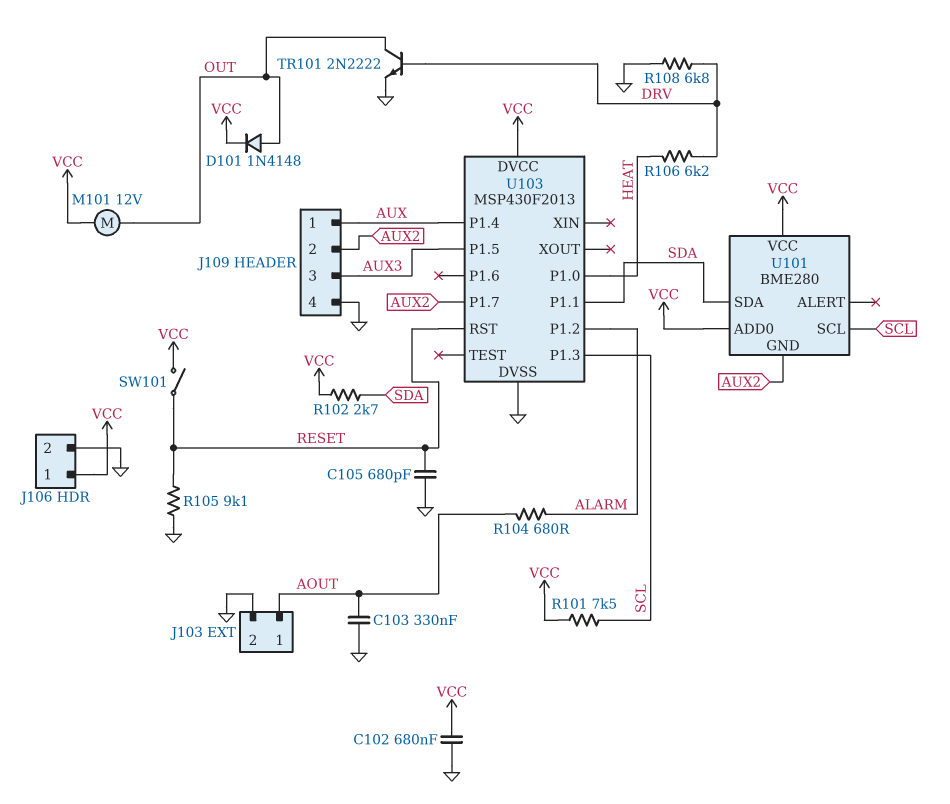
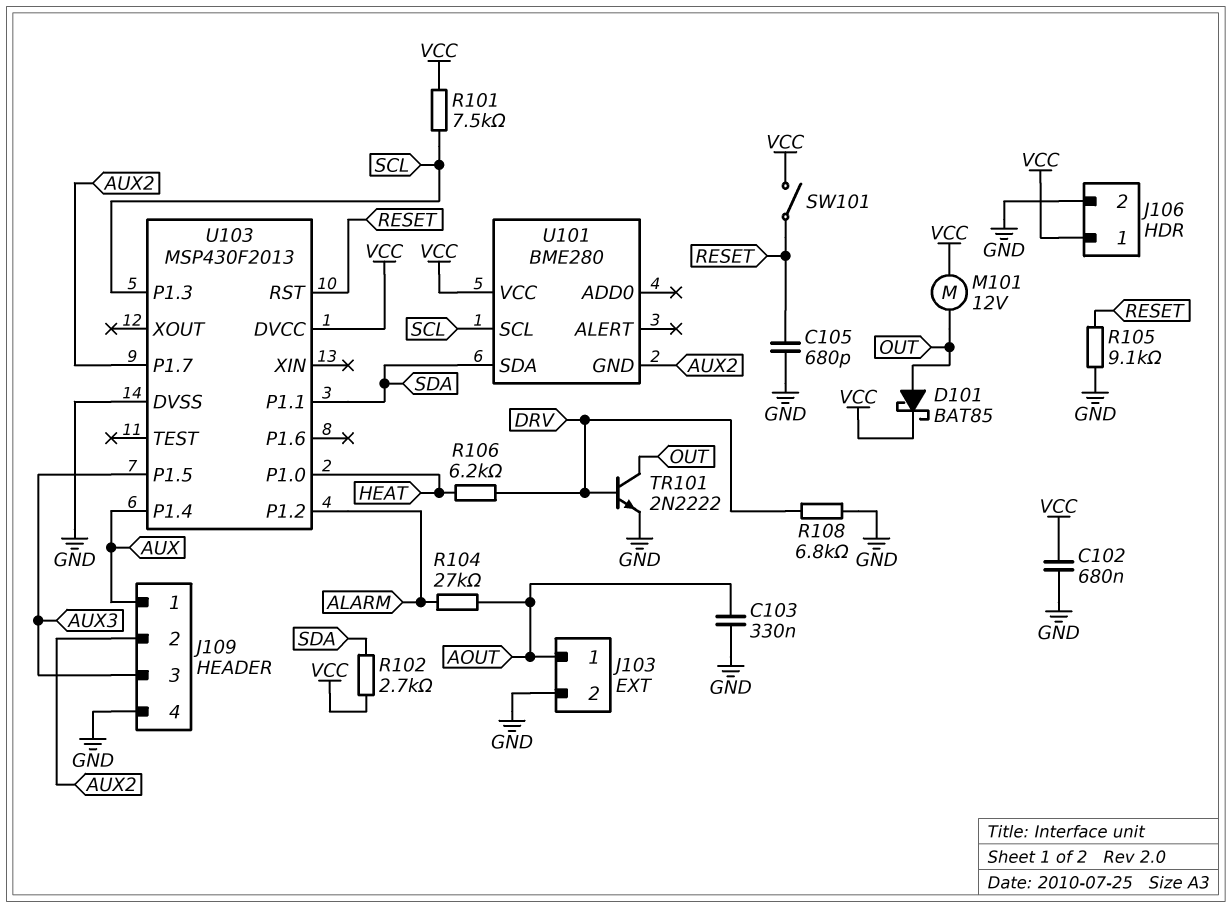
D101: diode 1N4148 (A OUT, K VCC) -> schottky BAT85 (A OUT, K VCC)
R104: 680 (ALARM, AOUT) -> 27k (ALARM, AOUT)
U101 pin ADD0: VCC -> none

